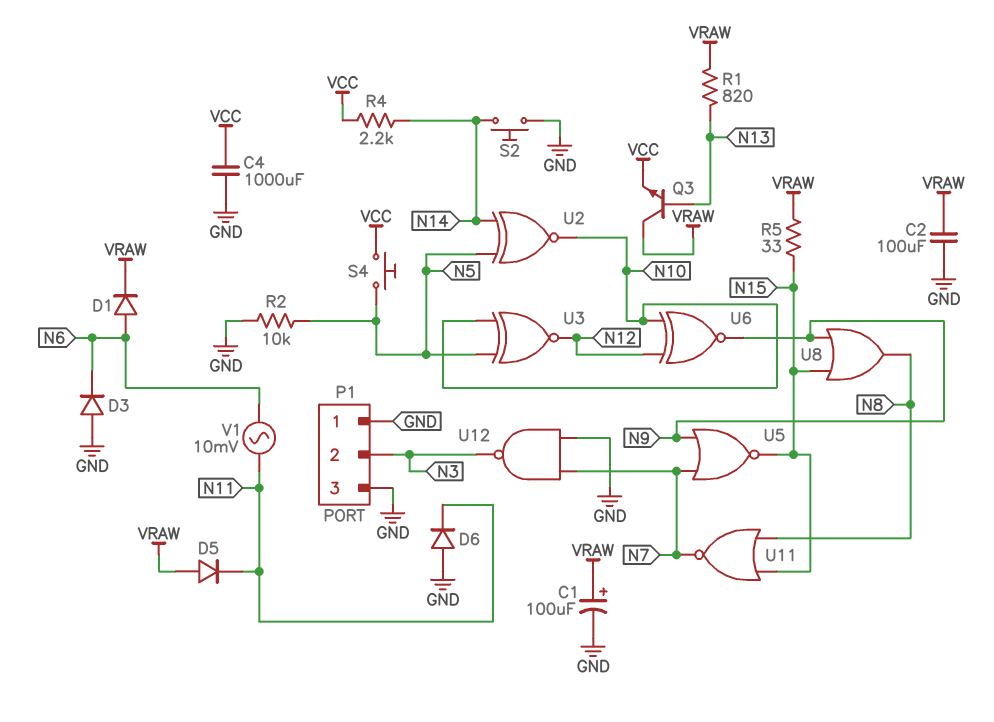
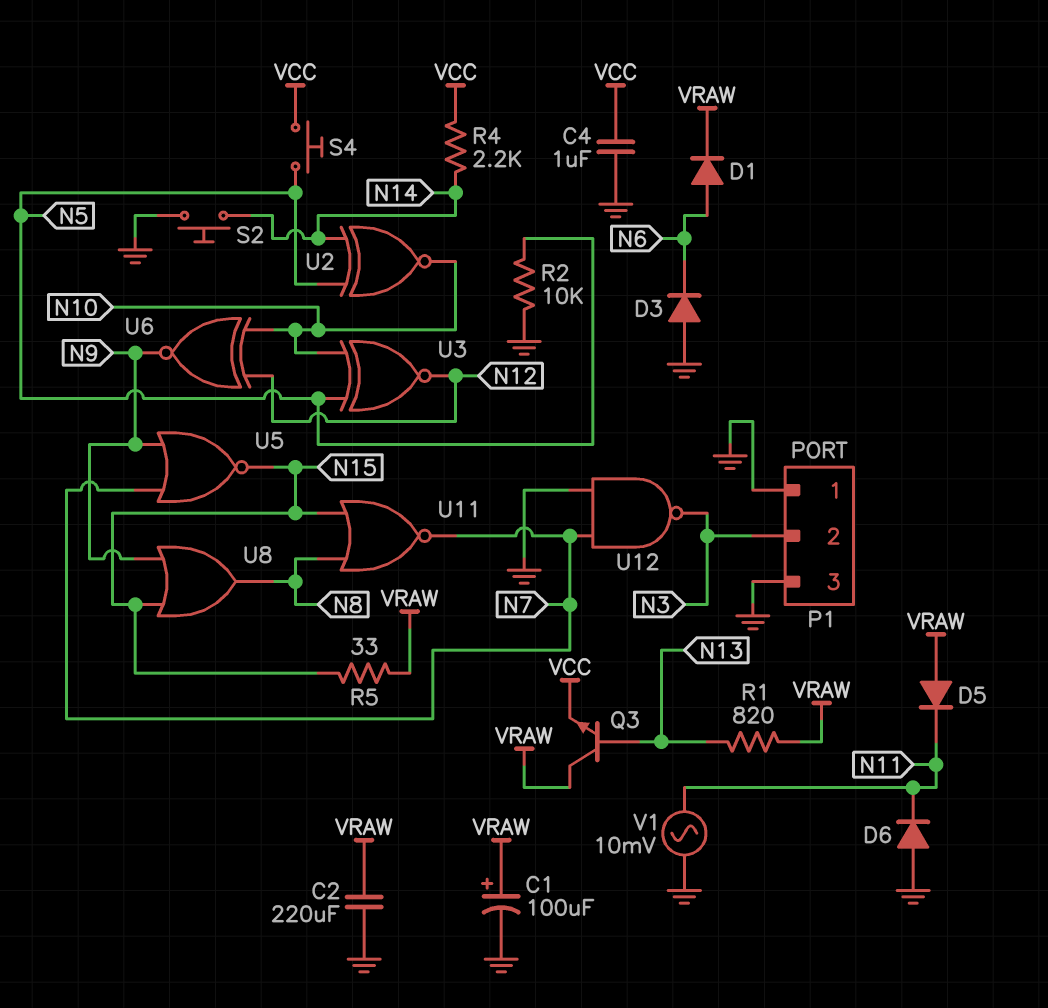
C2: 100uF (GND, VRAW) -> 220uF (GND, VRAW)
C4: 1000uF (GND, VCC) -> 1uF (GND, VCC)
V1: AC 10mV (N6, N11) -> AC 10mV (GND, N11)

